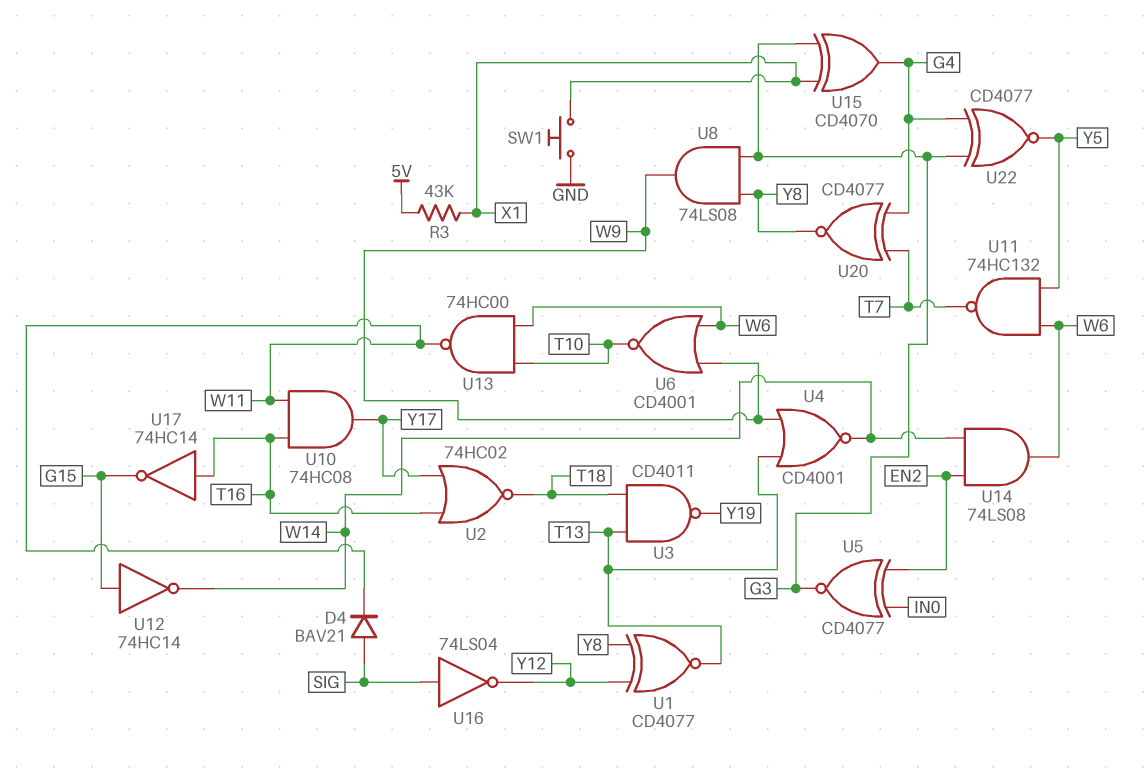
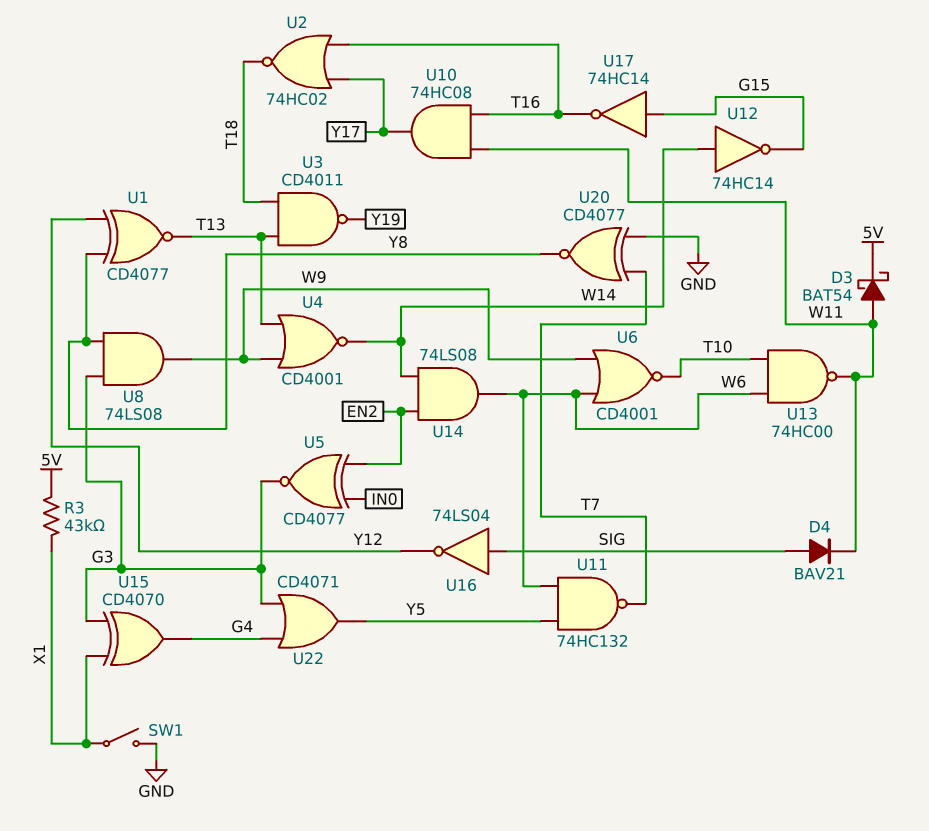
D3: none -> schottky BAT54 (A W11, K 5V)
SW1: button (GND, X1) -> switch (GND, X1)
U12: NOT 74HC14 (in G15, out W14) -> NOT 74HC14 (in W14, out G15)
U17: NOT 74HC14 (in T16, out G15) -> NOT 74HC14 (in G15, out T16)
U20: XNOR CD4077 (in G4, in T7, out Y8) -> XNOR CD4077 (in GND, in T7, out Y8)
U22: XNOR CD4077 (in G3, in G4, out Y5) -> OR CD4071 (in G3, in G4, out Y5)

